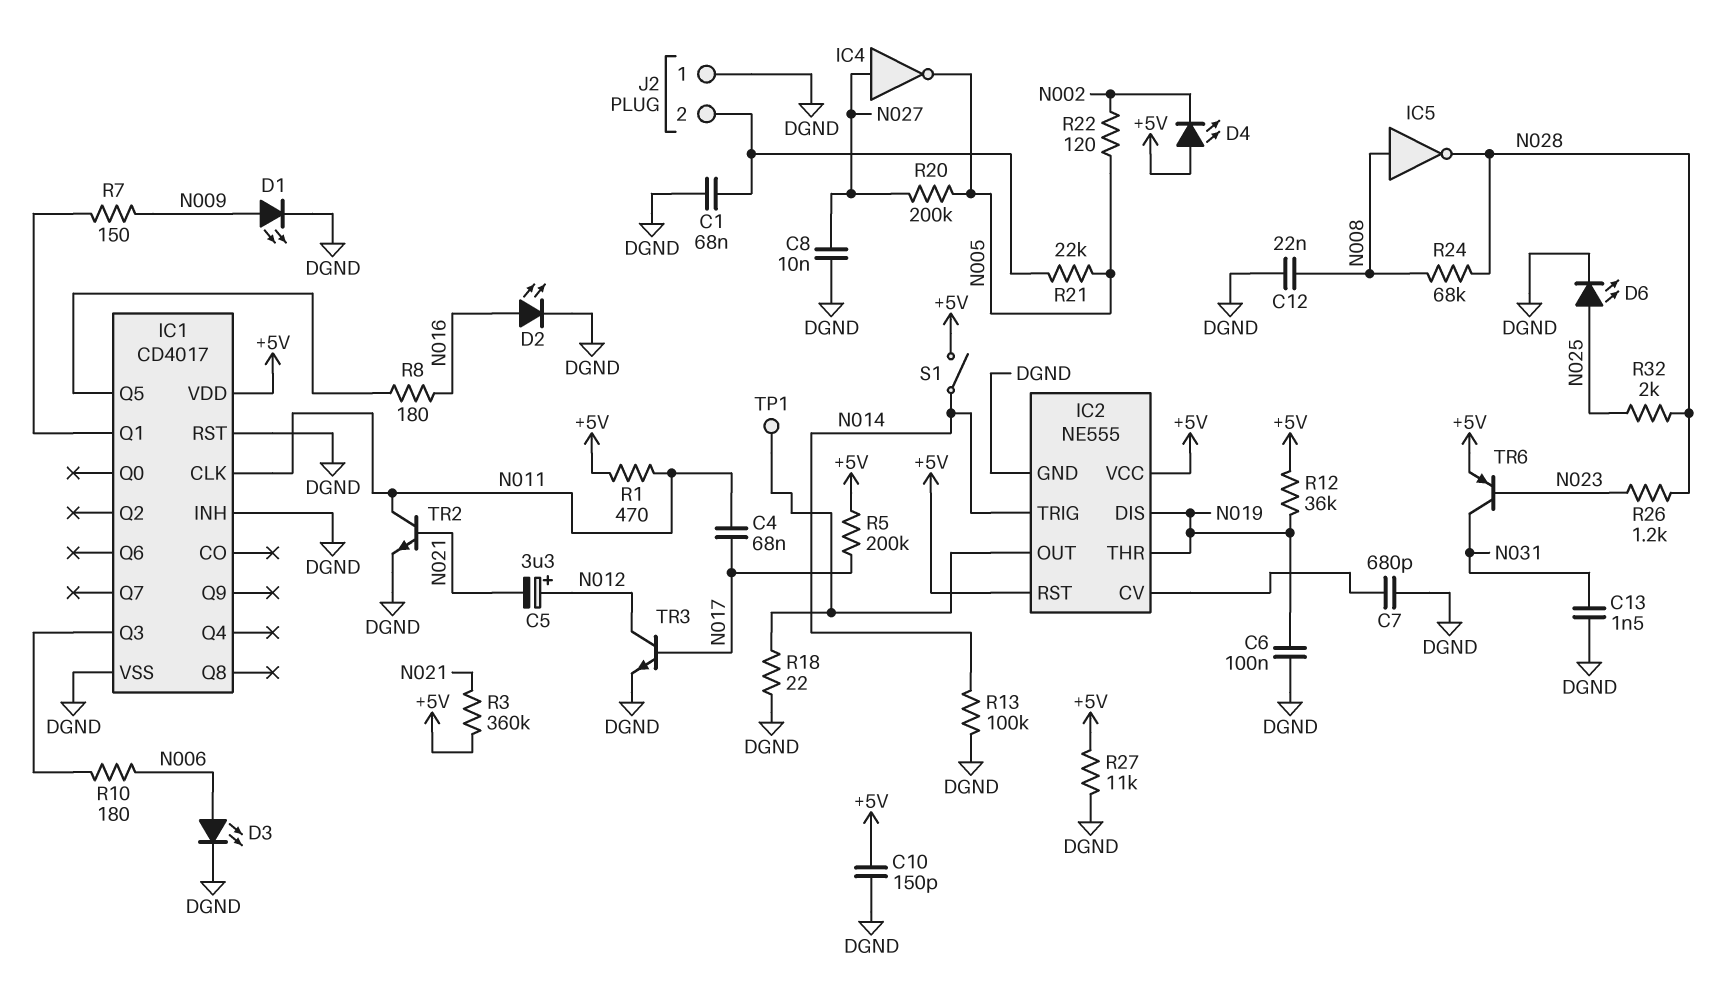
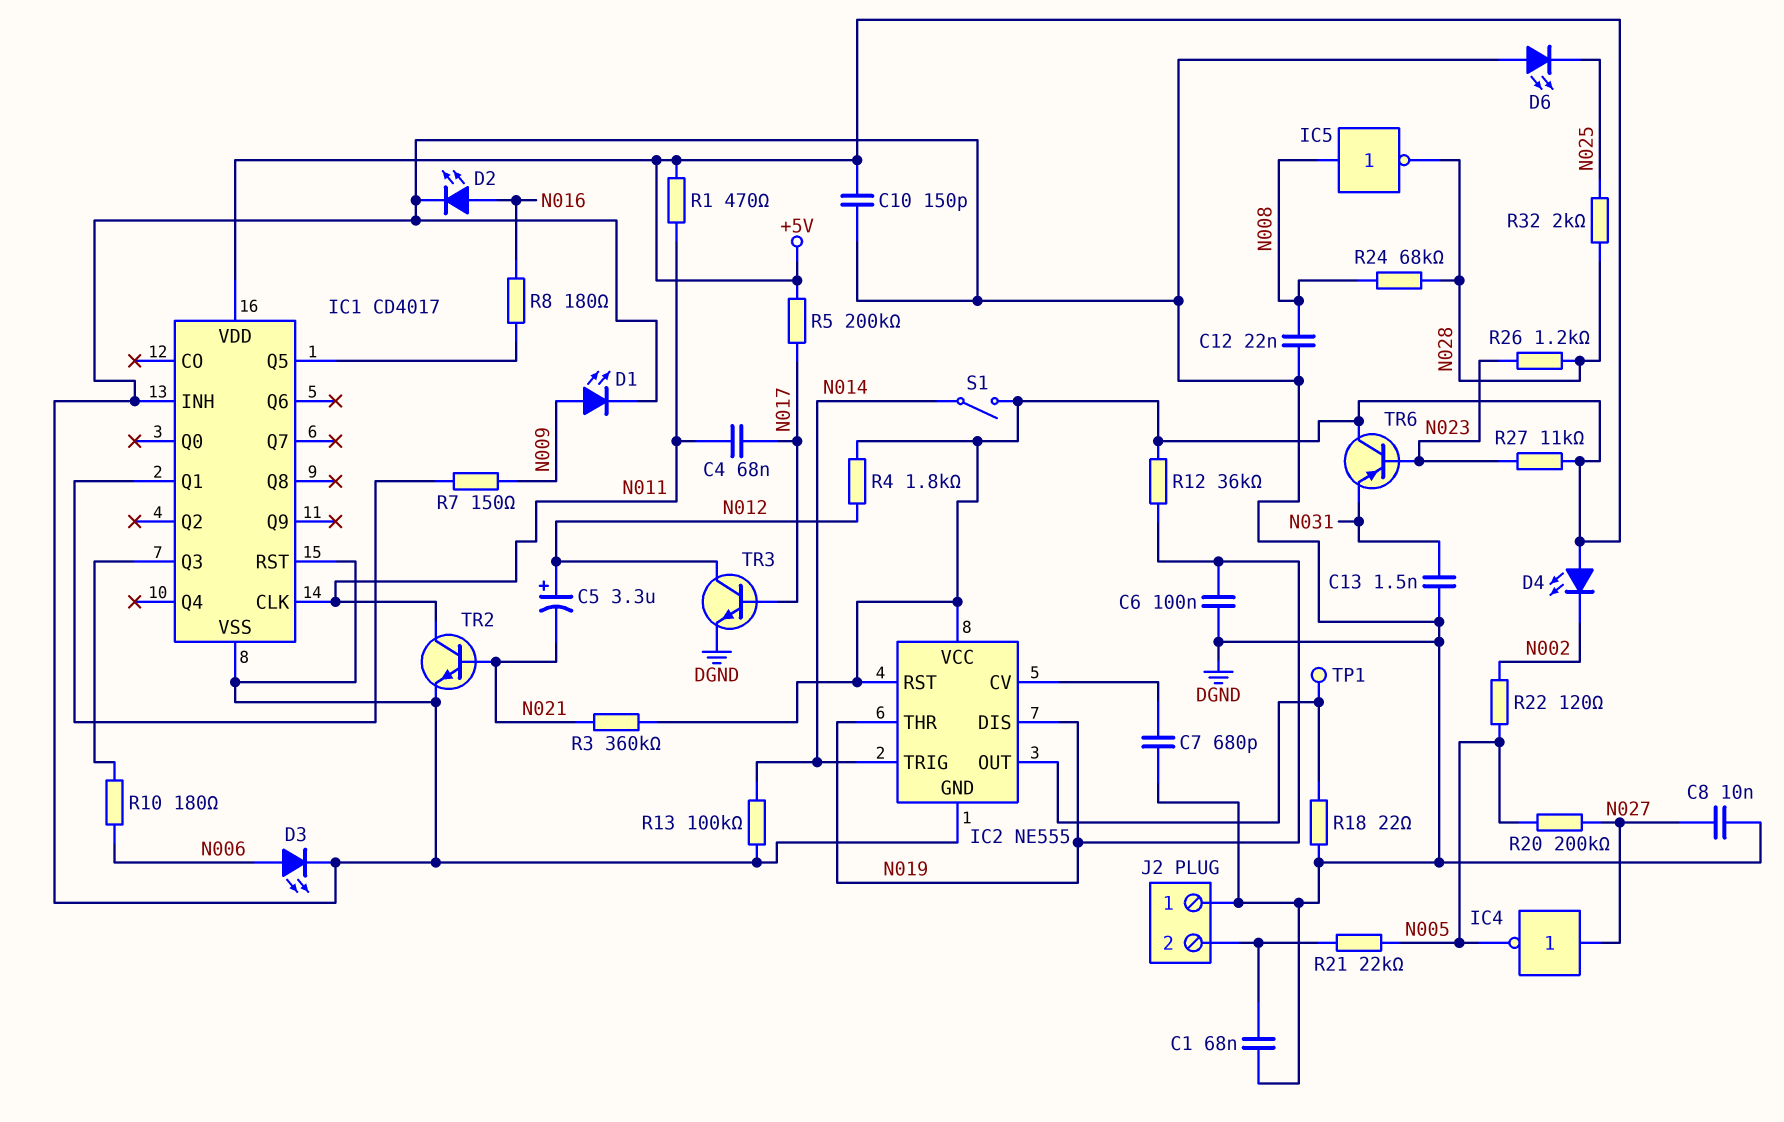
D6: LED (A N025, K DGND) -> LED (A DGND, K N025)
R4: none -> 1.8k (+5V, N012)
R27: 11k (+5V, DGND) -> 11k (+5V, N023)
TR6: PNP (B N023, C N031, E +5V) -> PNP (B N023, C +5V, E N031)

